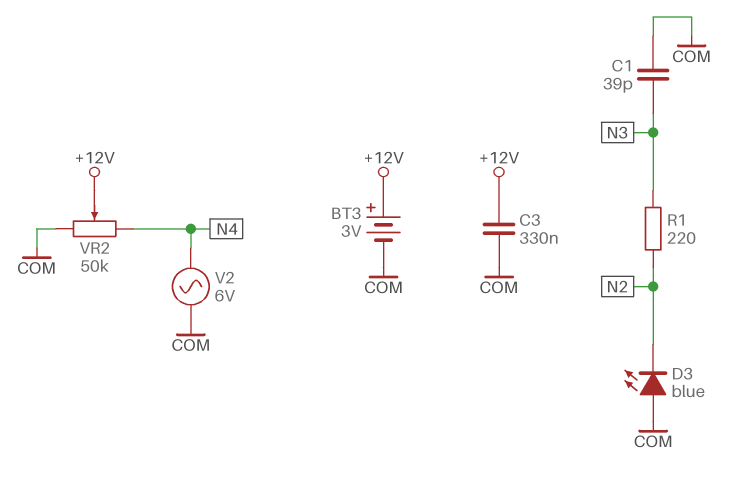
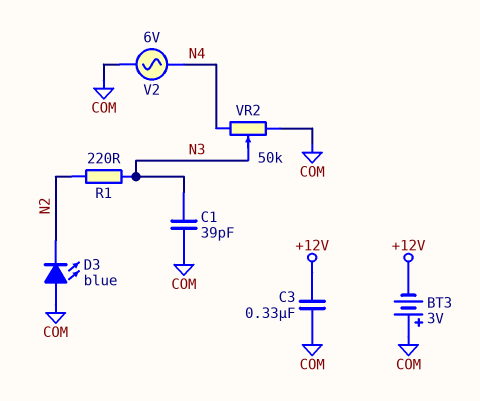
BT3: 3V (plus +12V, minus COM) -> 3V (plus COM, minus +12V)
VR2: 50k (COM, N4, wiper +12V) -> 50k (COM, N4, wiper N3)

